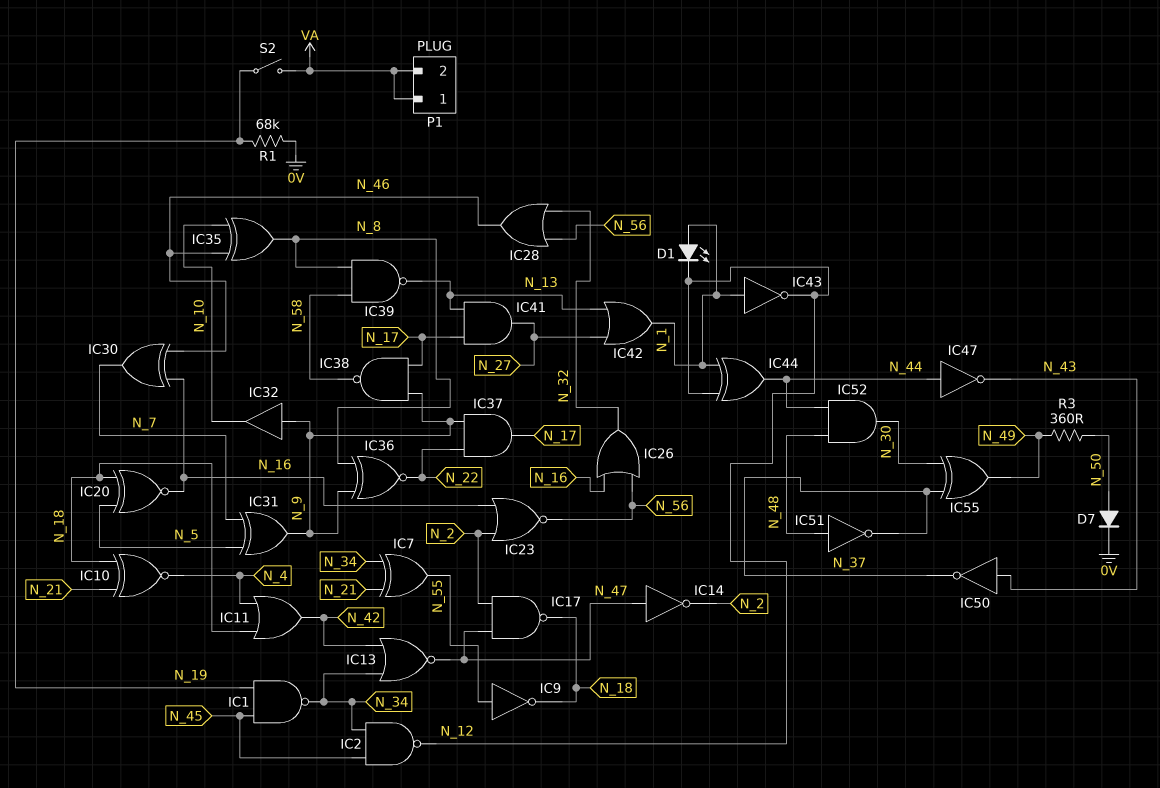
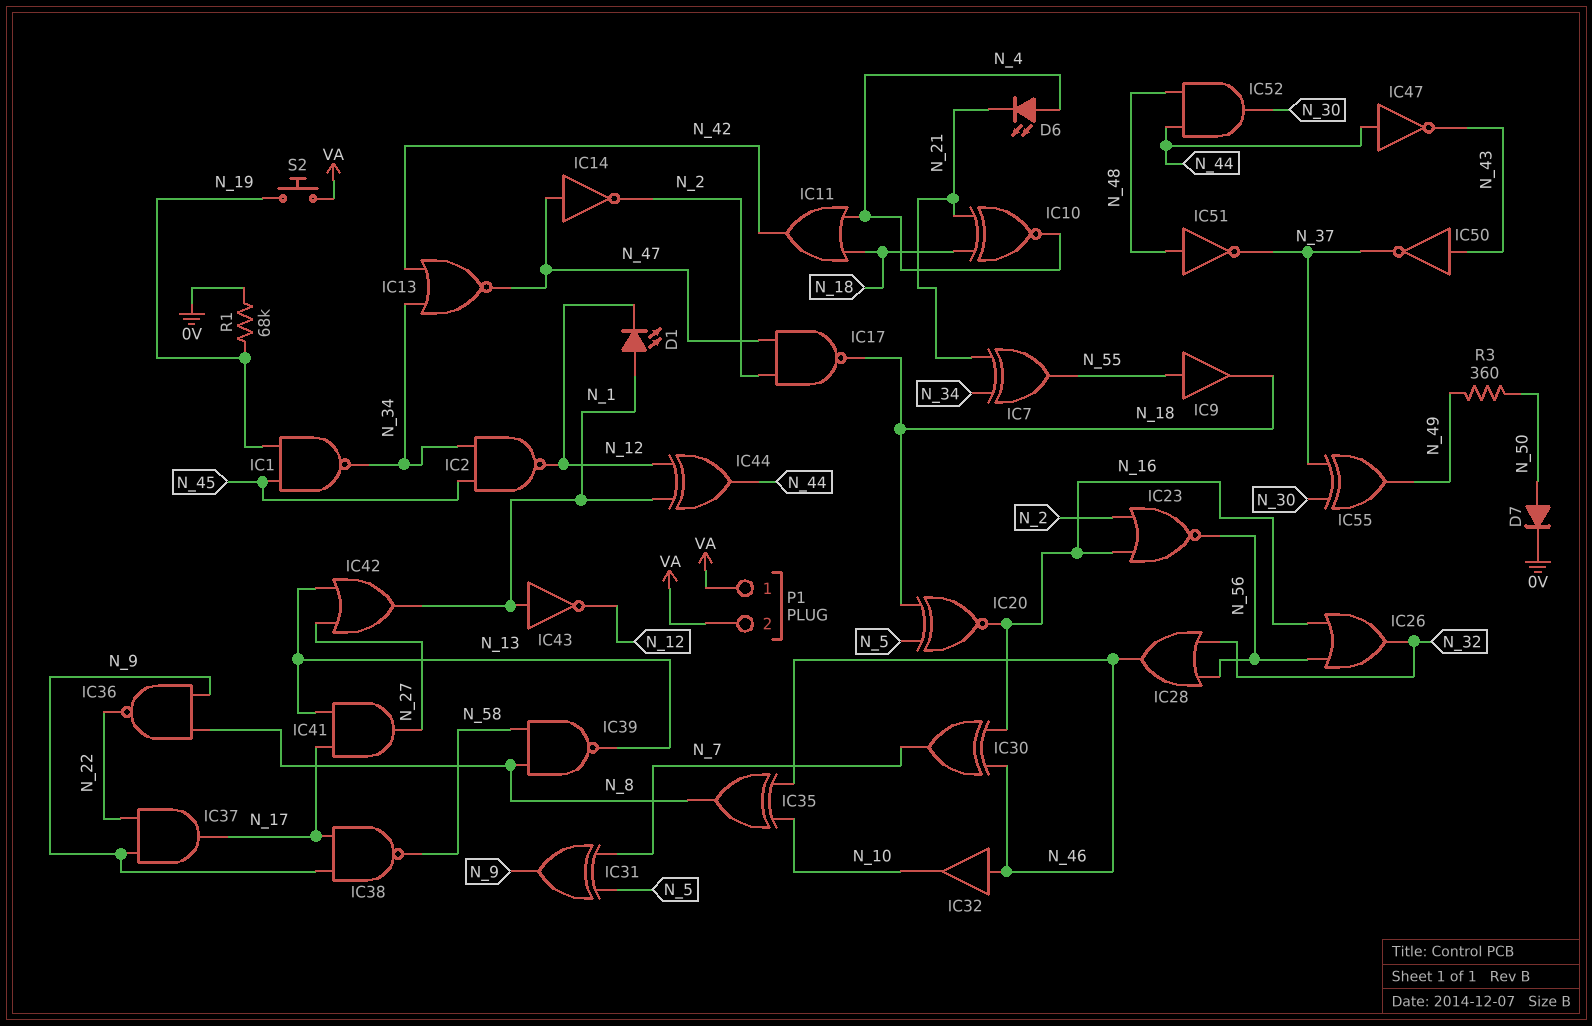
D6: none -> LED (A N_4, K N_21)
IC9: NOT (in N_55, out N_18) -> buffer (in N_55, out N_18)
IC32: buffer (in N_9, out N_10) -> buffer (in N_46, out N_10)
IC36: XNOR (in N_8, in N_9, out N_22) -> NAND (in N_8, in N_9, out N_22)
S2: switch (N_19, VA) -> button (N_19, VA)

